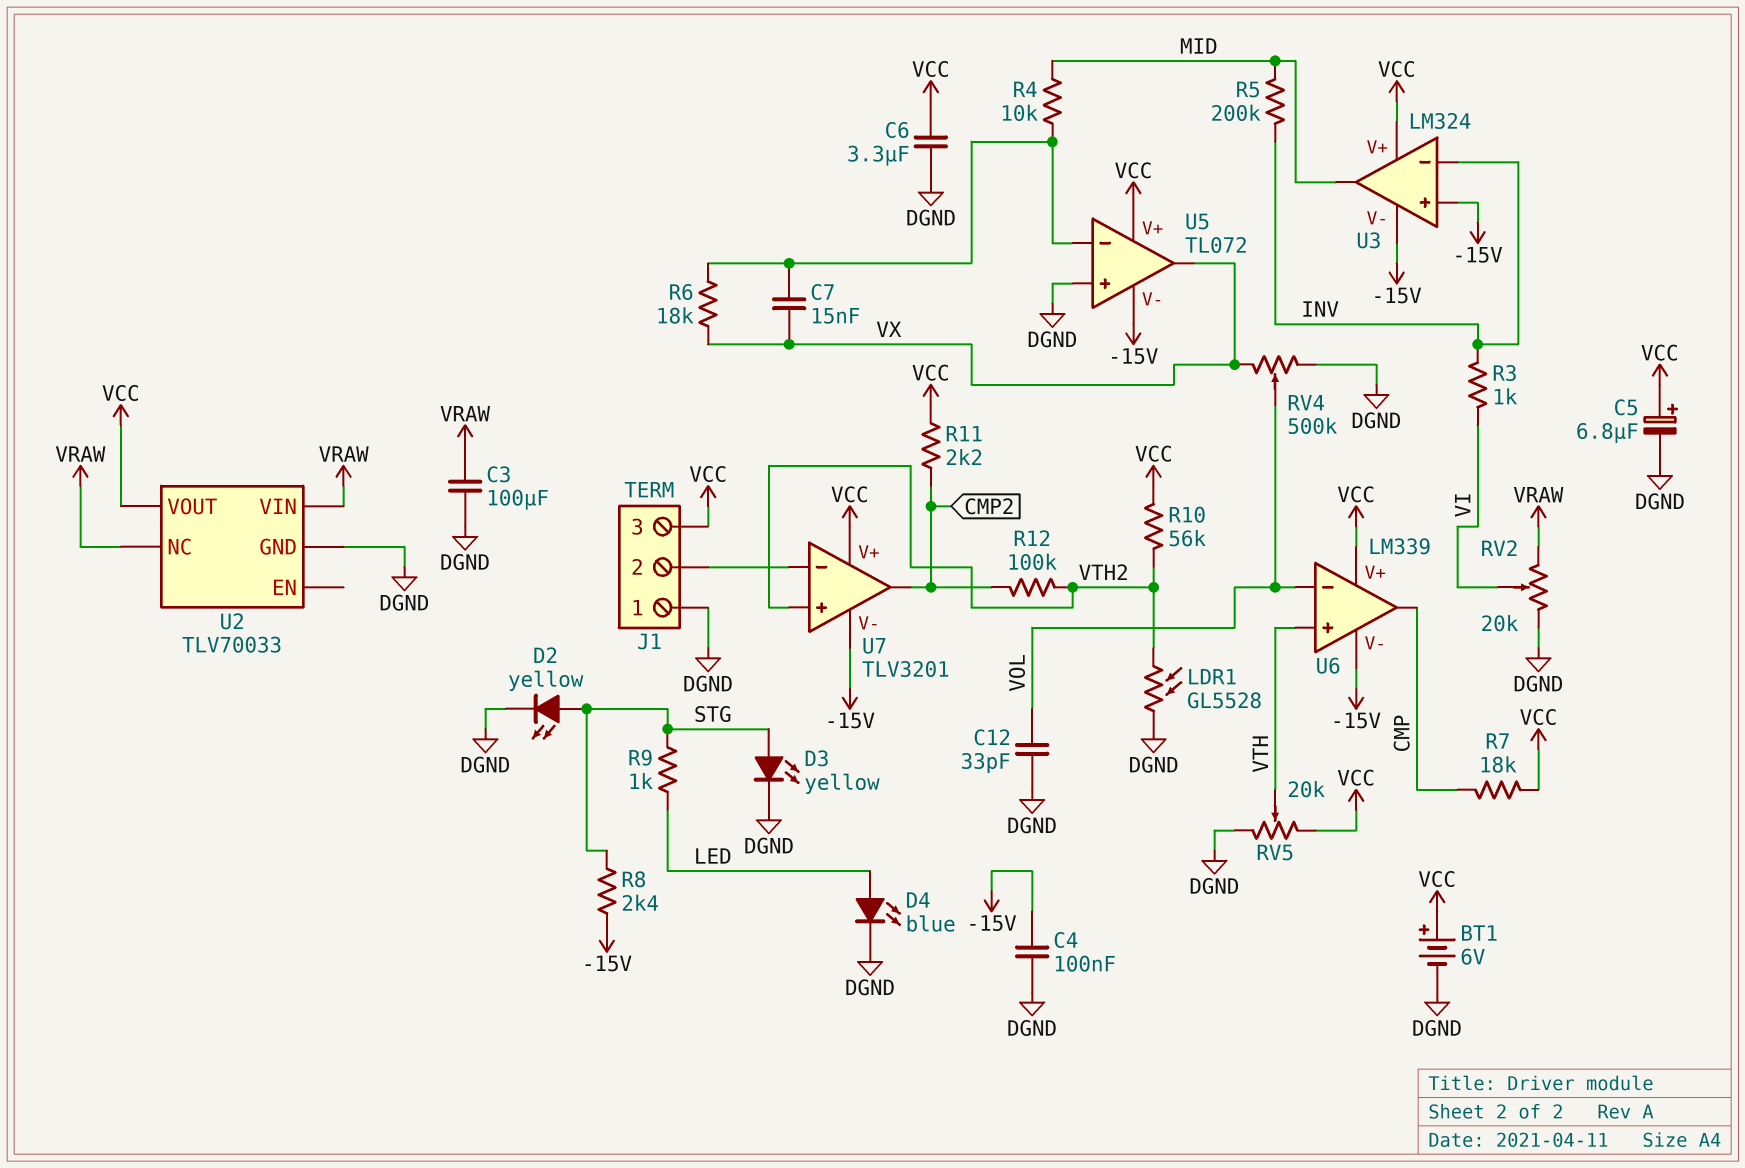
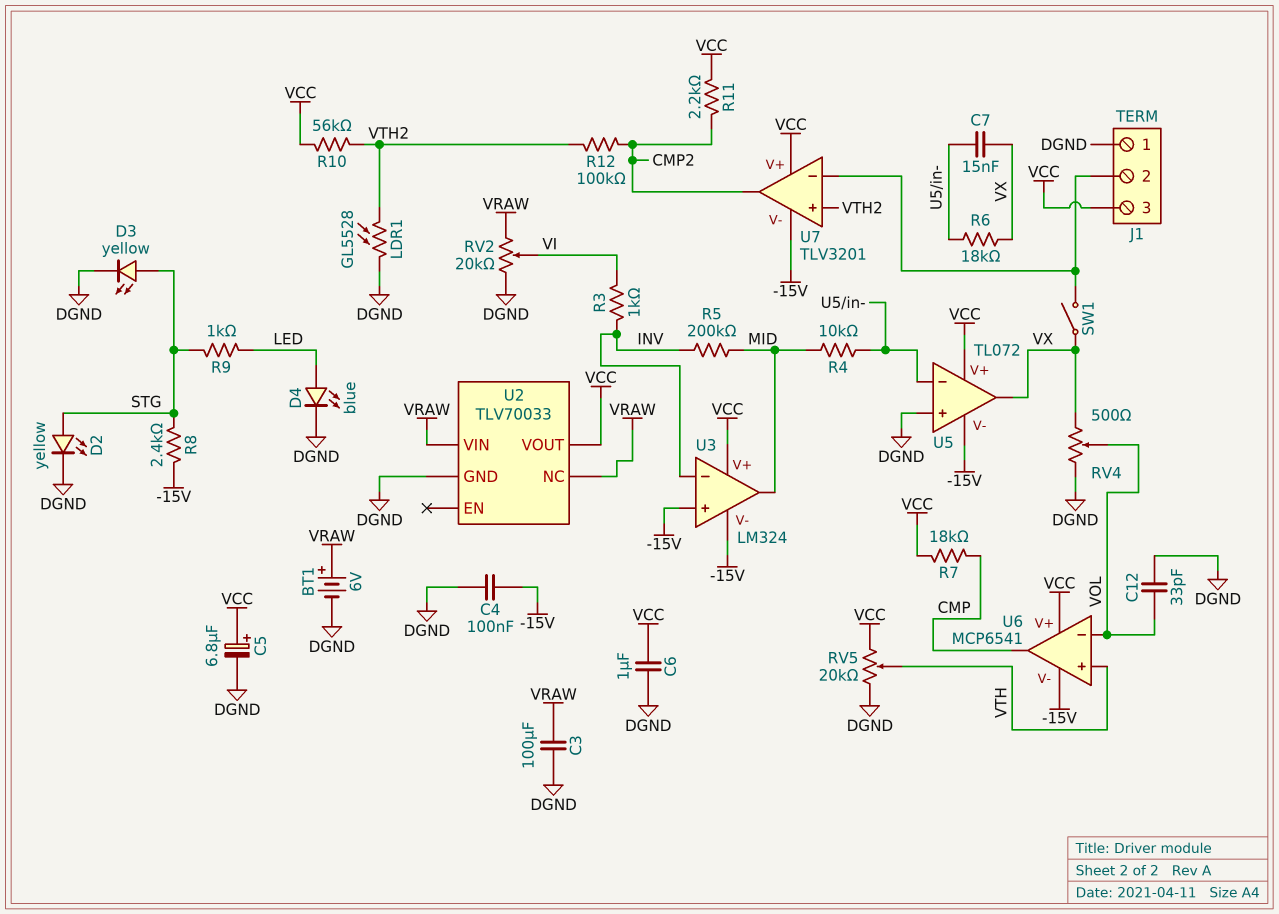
BT1: 6V (plus VCC, minus DGND) -> 6V (plus VRAW, minus DGND)
C6: 3.3uF (DGND, VCC) -> 1uF (DGND, VCC)
RV4: 500k (DGND, VX, wiper VOL) -> 500 (DGND, VX, wiper VOL)
SW1: none -> switch (J1/2, VX)
U6: LM339 -> MCP6541

